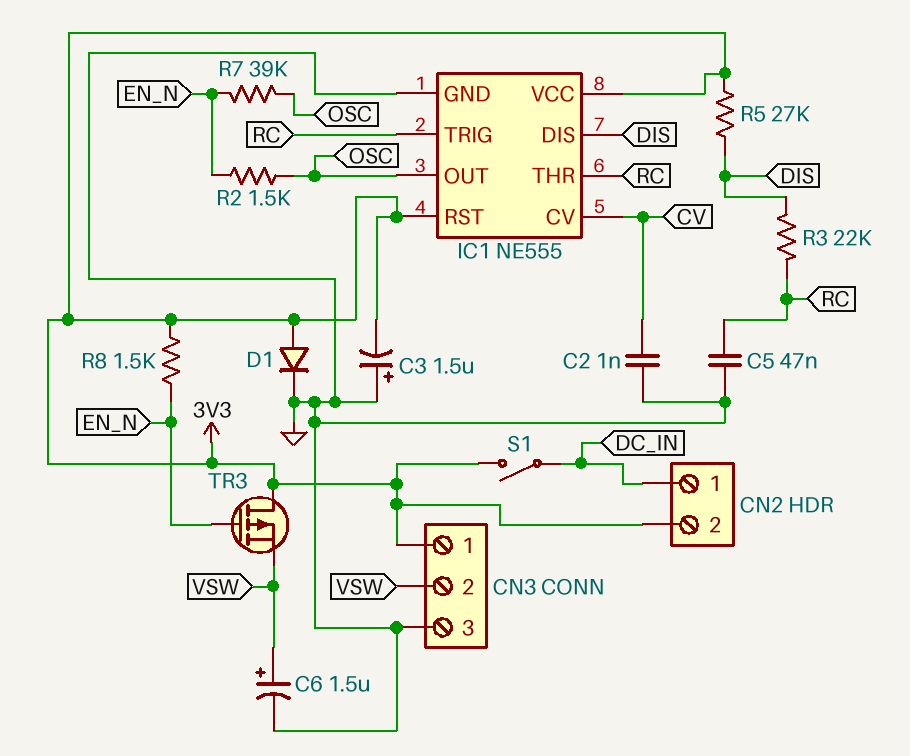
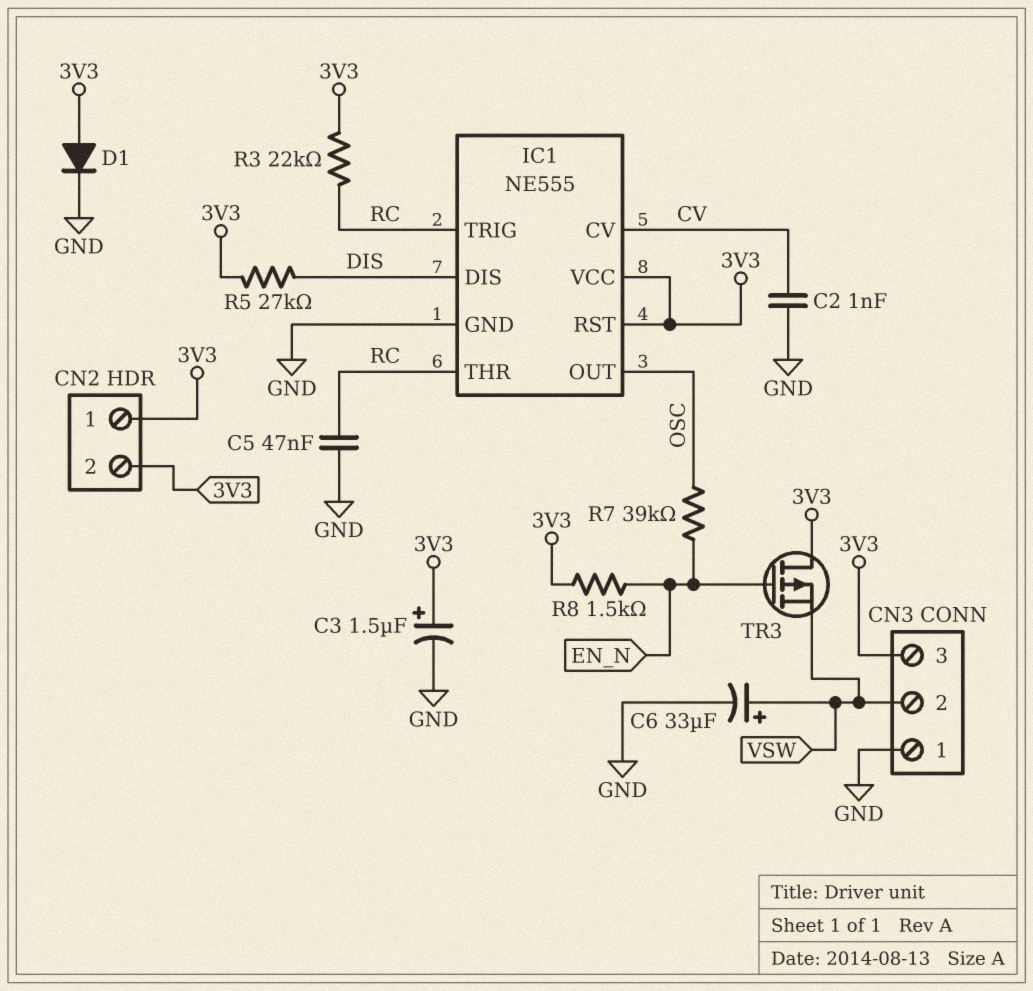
C3: 1.5uF (plus GND, minus 3V3) -> 1.5uF (plus 3V3, minus GND)
C6: 1.5uF (plus VSW, minus GND) -> 33uF (plus VSW, minus GND)
CN2 pin 1: DC_IN -> 3V3
CN3 pin 1: 3V3 -> GND
CN3 pin 3: GND -> 3V3
R2: 1.5k (EN_N, OSC) -> none
R3: 22k (DIS, RC) -> 22k (3V3, RC)
S1: switch (3V3, DC_IN) -> none

